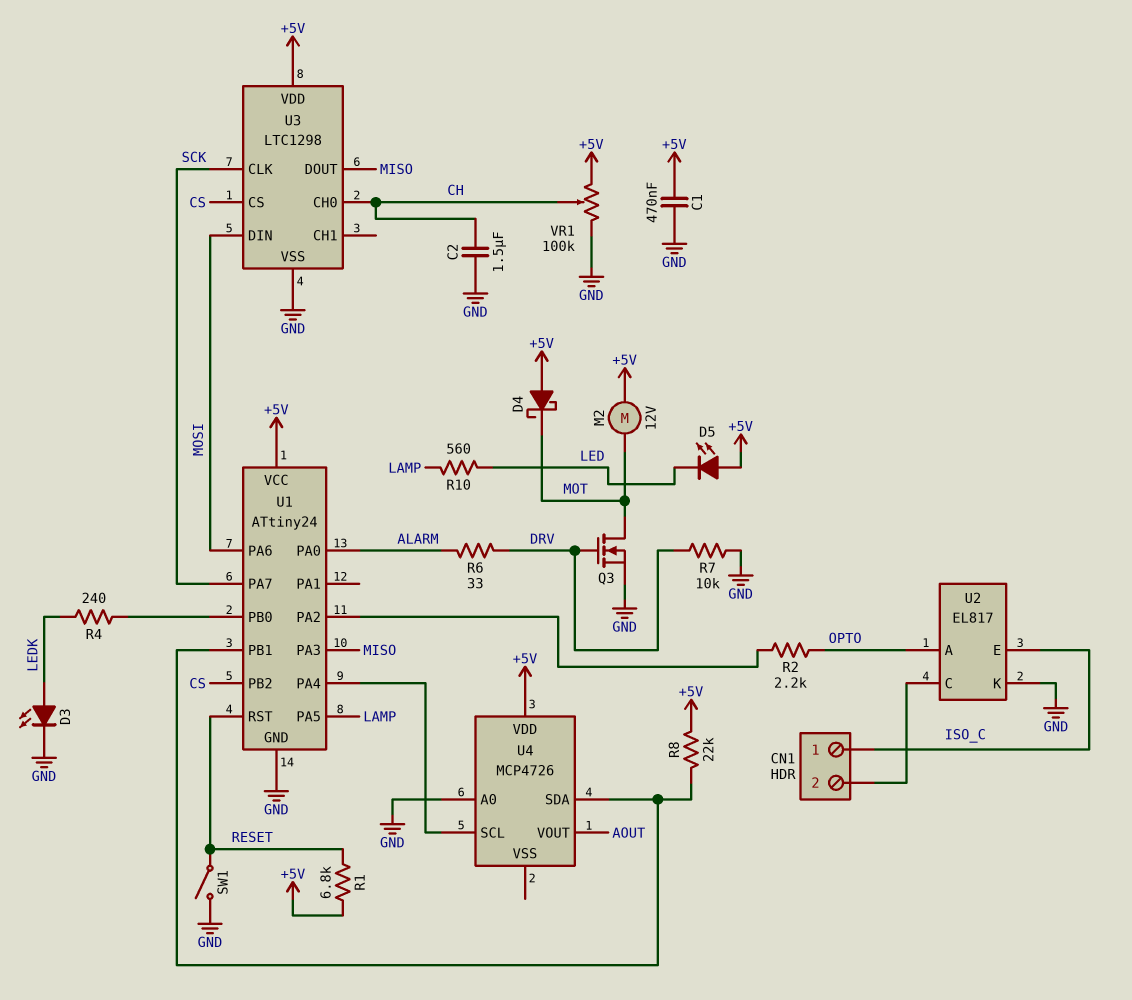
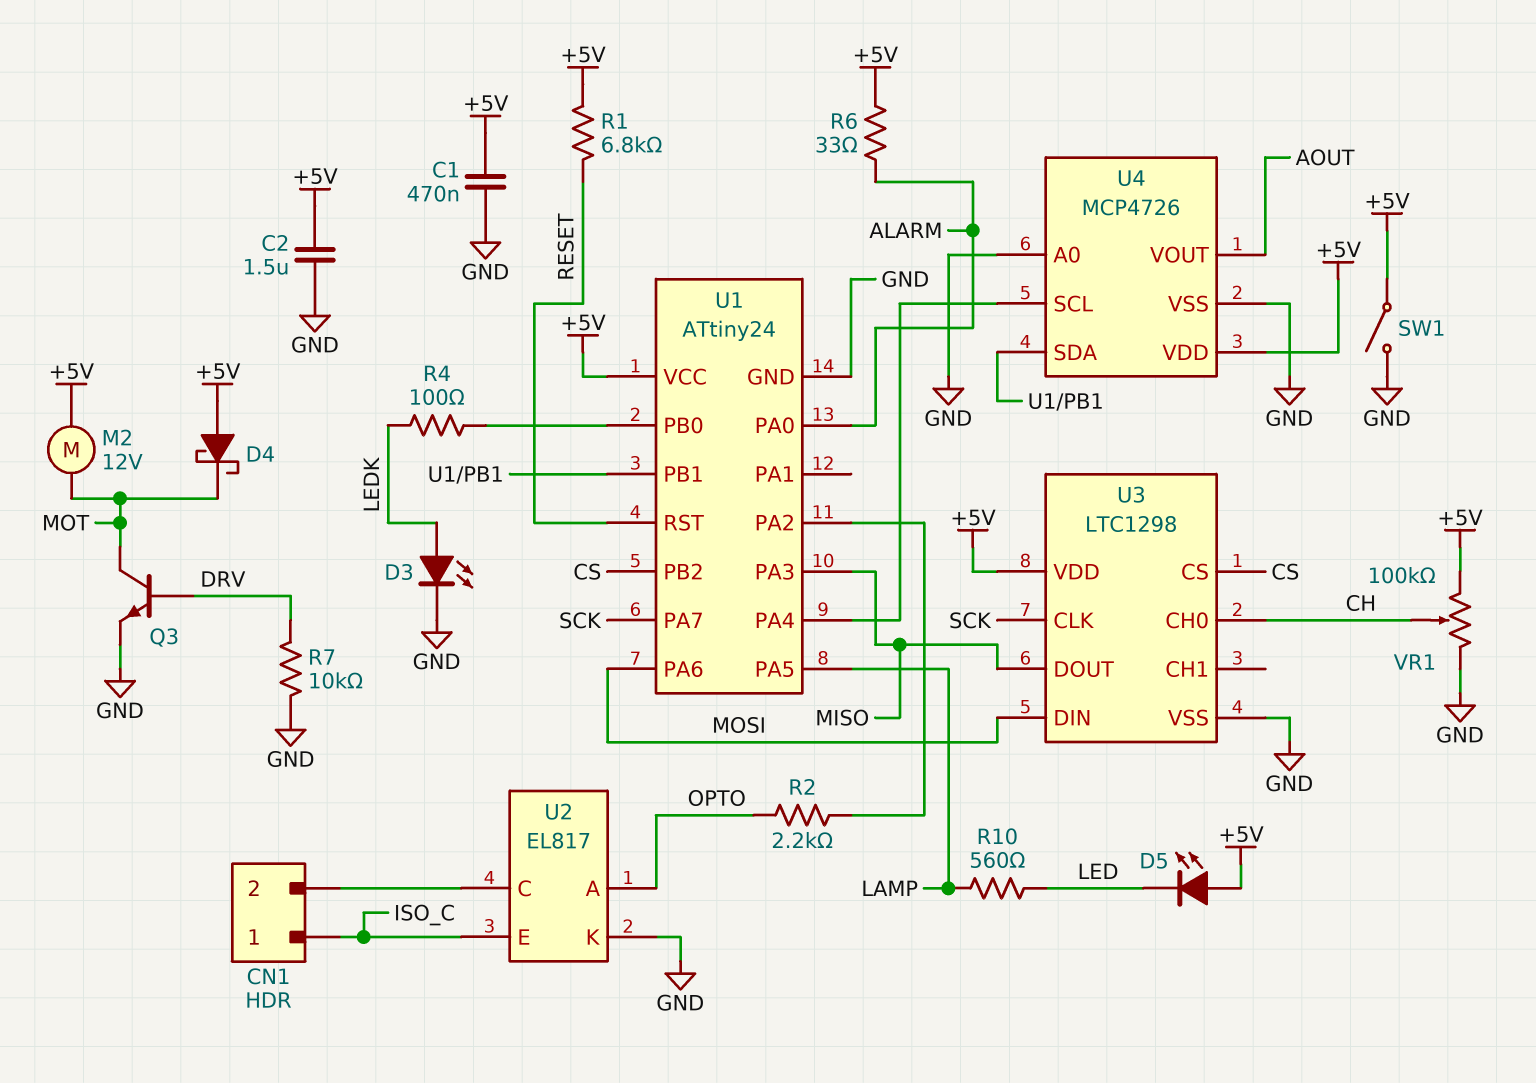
C2: 1.5uF (CH, GND) -> 1.5uF (+5V, GND)
Q3: NMOS (G DRV, D MOT, S GND) -> NPN (B DRV, C MOT, E GND)
R4: 240 (LEDK, U1/PB0) -> 100 (LEDK, U1/PB0)
R6: 33 (ALARM, DRV) -> 33 (+5V, ALARM)
R8: 22k (+5V, U1/PB1) -> none
SW1: switch (GND, RESET) -> switch (+5V, GND)
U4 pin VSS: none -> GND

